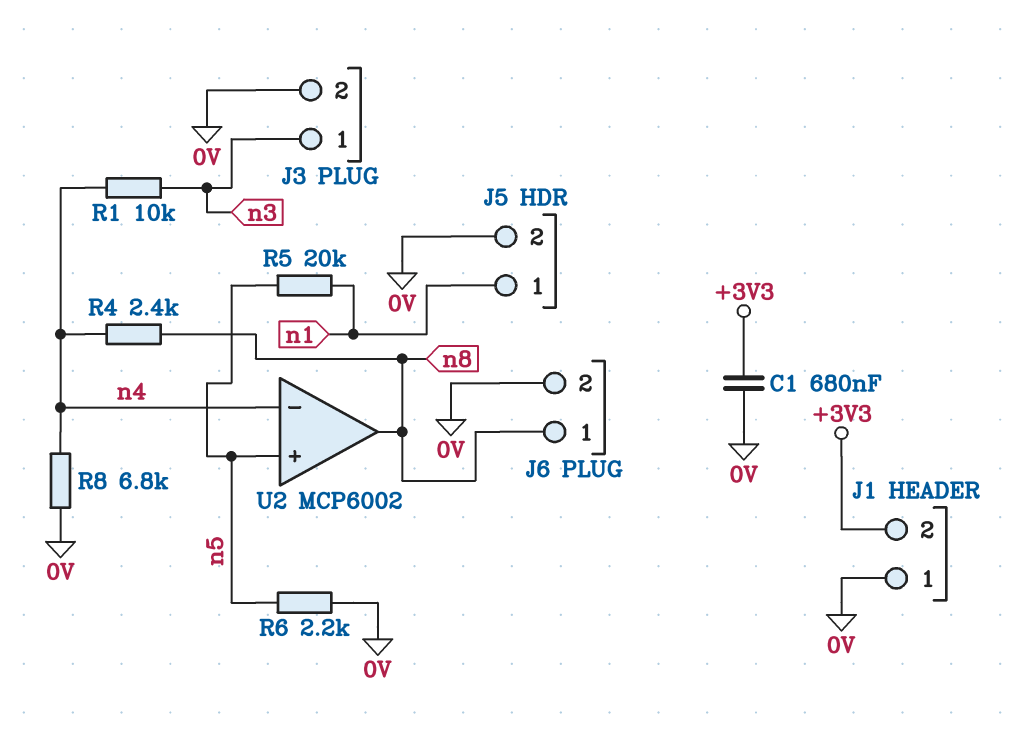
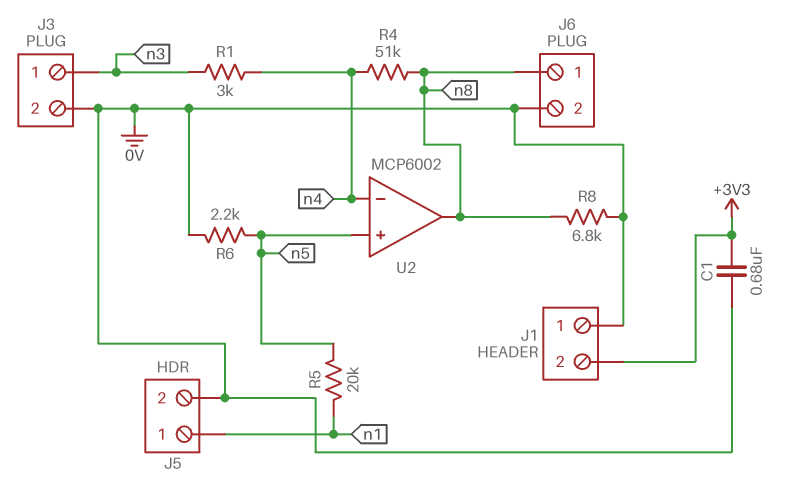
R1: 10k (n3, n4) -> 3k (n3, n4)
R4: 2.4k (n4, n8) -> 51k (n4, n8)
R8: 6.8k (0V, n4) -> 6.8k (0V, n8)

